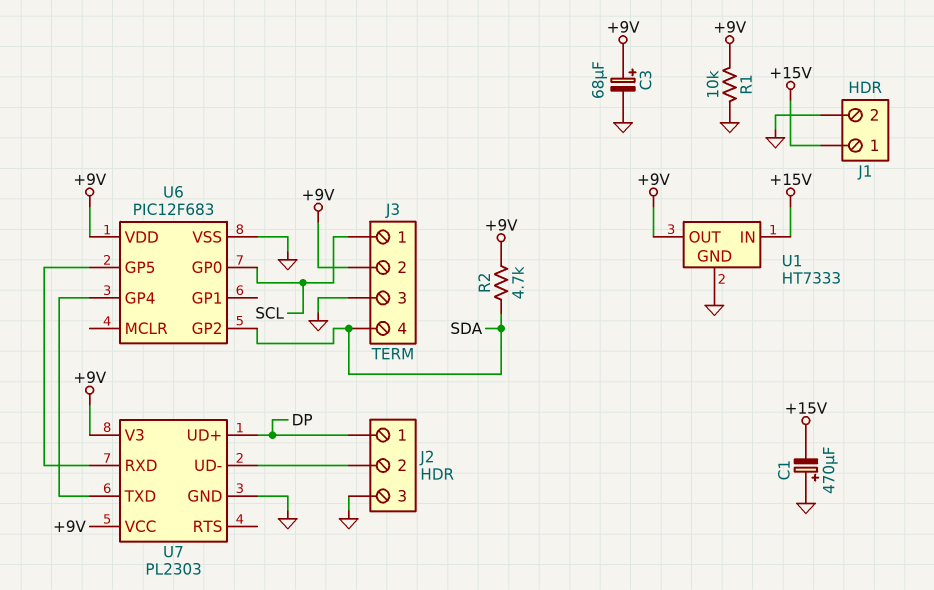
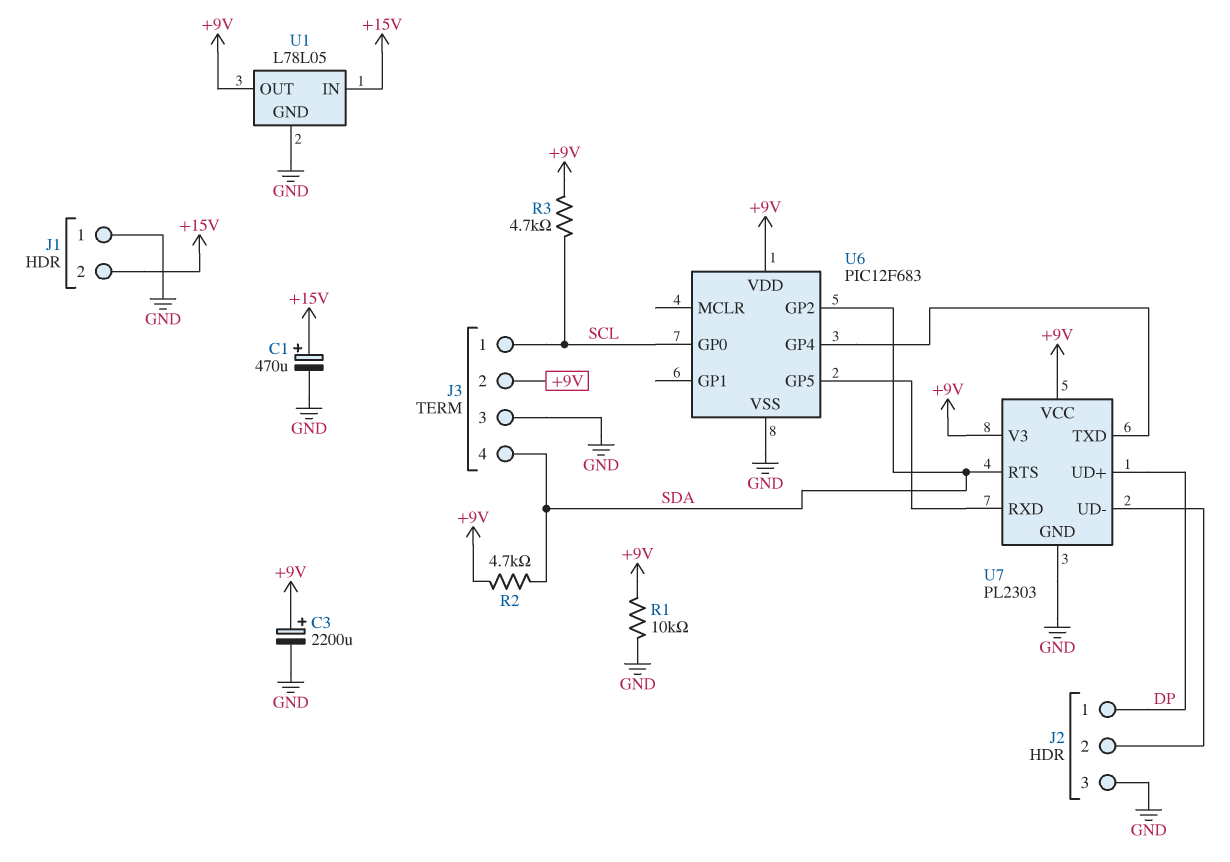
C1: 470uF (plus GND, minus +15V) -> 470uF (plus +15V, minus GND)
C3: 68uF (plus +9V, minus GND) -> 2200uF (plus +9V, minus GND)
J1 pin 1: +15V -> GND
J1 pin 2: GND -> +15V
R3: none -> 4.7k (+9V, SCL)
U1: HT7333 -> L78L05
U7 pin RTS: none -> SDA

